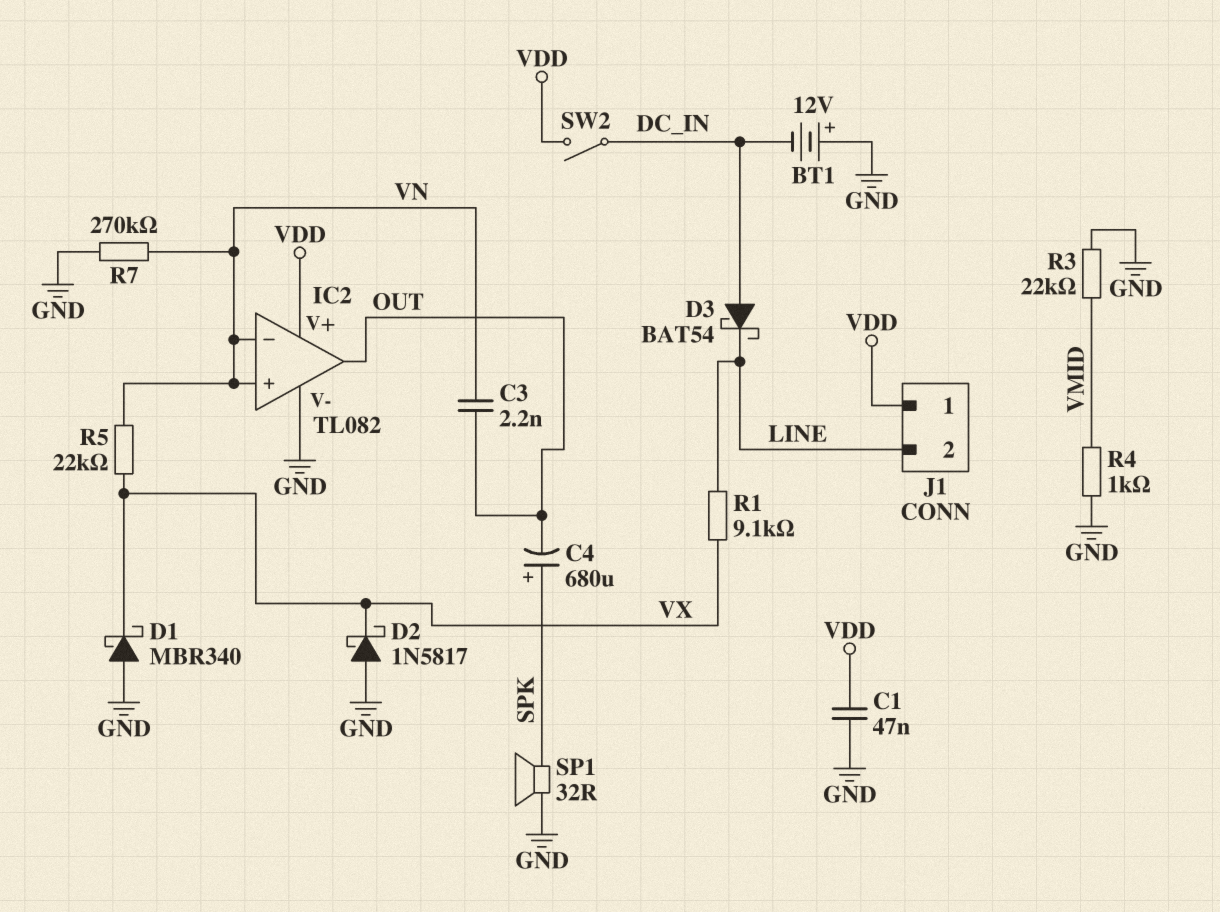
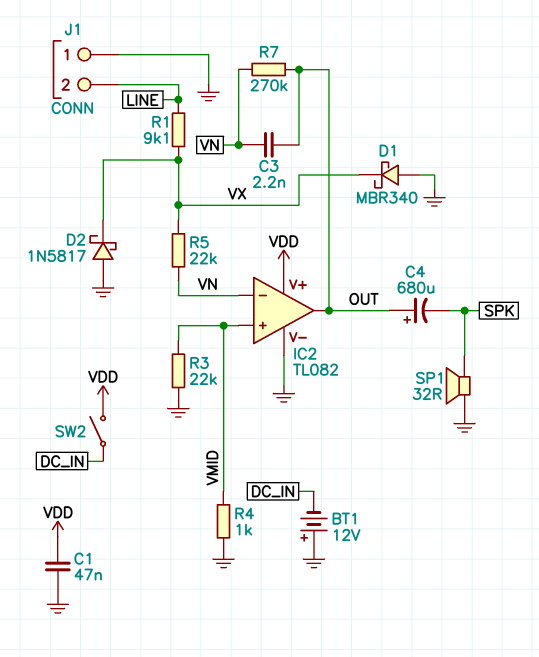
C4: 680uF (plus SPK, minus OUT) -> 680uF (plus OUT, minus SPK)
D3: schottky BAT54 (A DC_IN, K LINE) -> none
IC2 pin in+: VN -> VMID
J1 pin 1: VDD -> GND
R7: 270k (GND, VN) -> 270k (OUT, VN)

